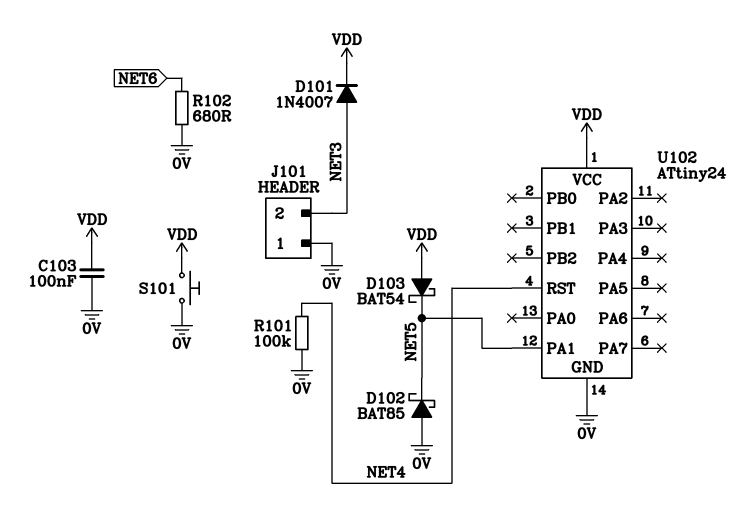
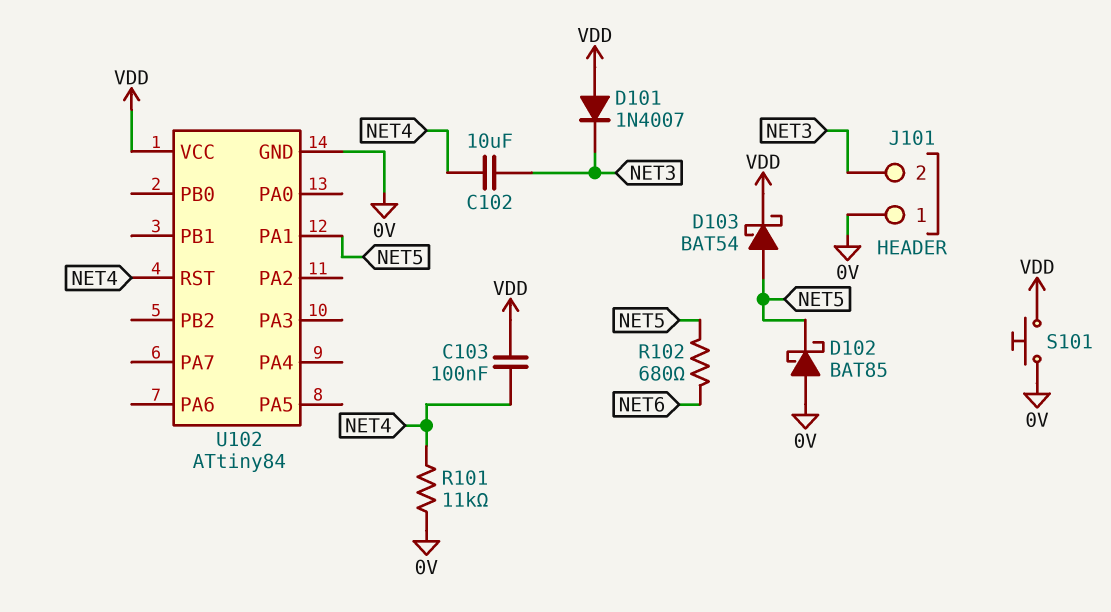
C102: none -> 10uF (NET3, NET4)
C103: 100nF (0V, VDD) -> 100nF (NET4, VDD)
D101: diode 1N4007 (A NET3, K VDD) -> diode 1N4007 (A VDD, K NET3)
D103: schottky BAT54 (A VDD, K NET5) -> schottky BAT54 (A NET5, K VDD)
R101: 100k (0V, NET4) -> 11k (0V, NET4)
R102: 680 (0V, NET6) -> 680 (NET5, NET6)
U102: ATtiny24 -> ATtiny84

